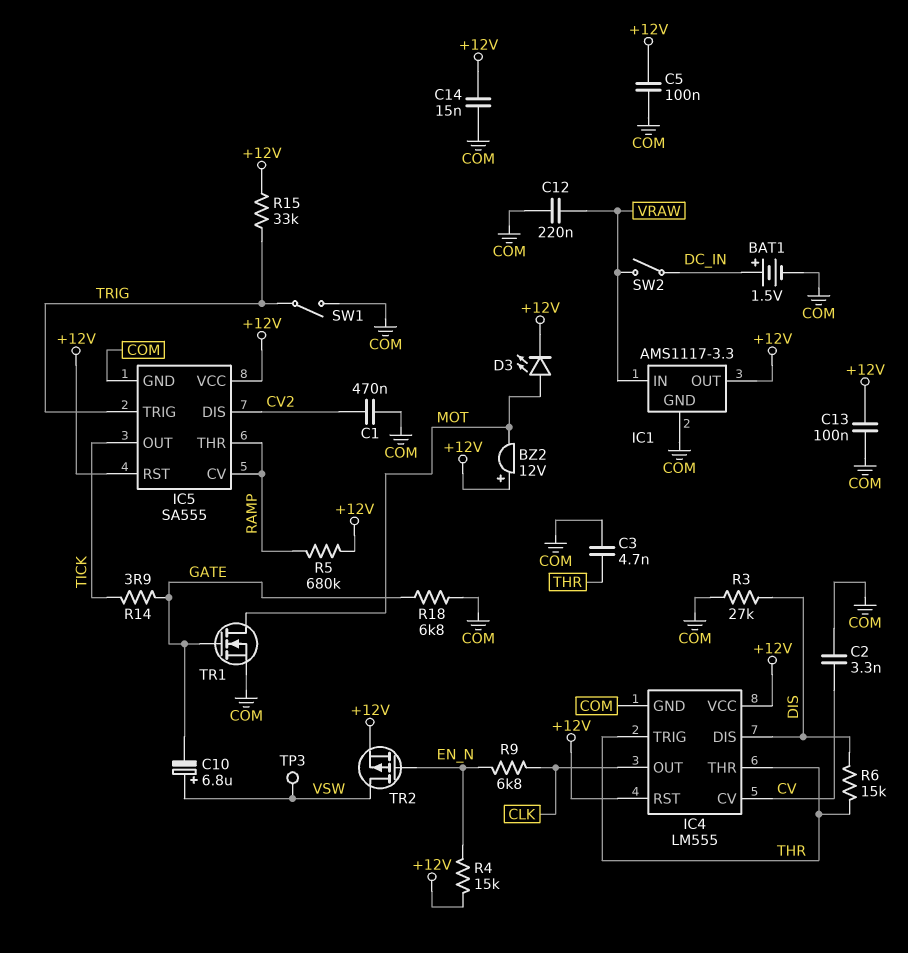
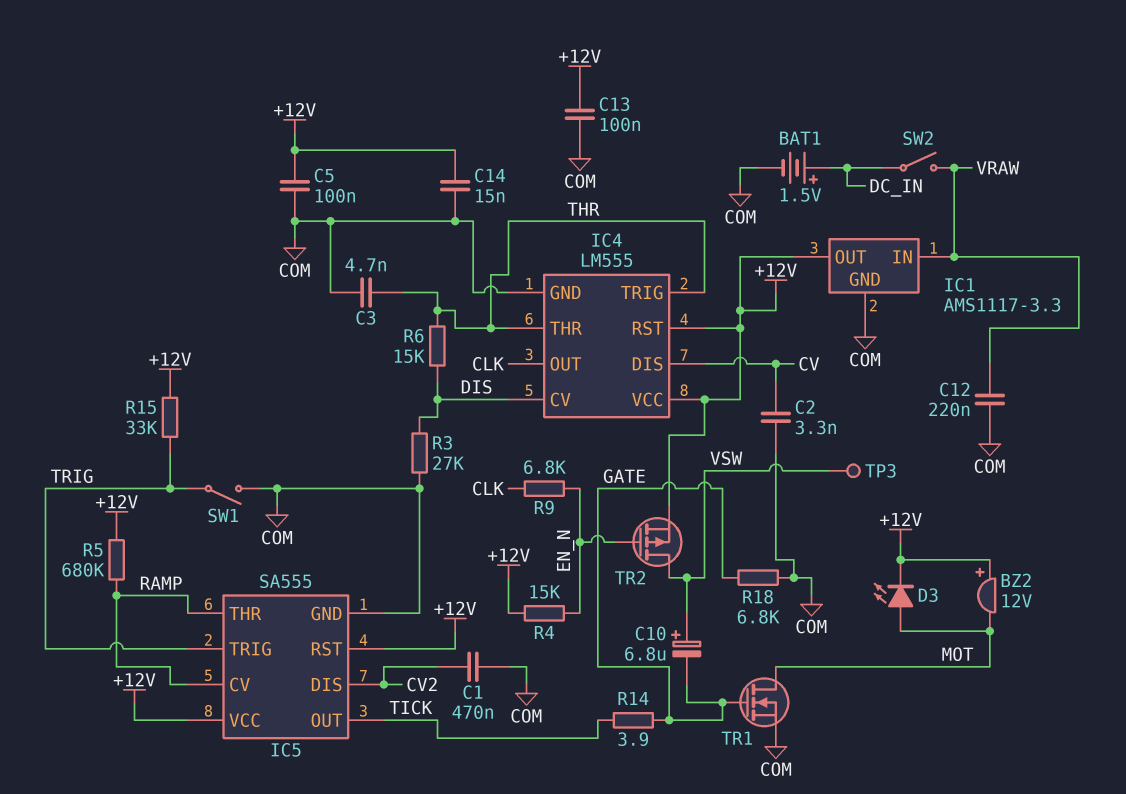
IC4 pin CV: CV -> DIS
IC4 pin DIS: DIS -> CV

